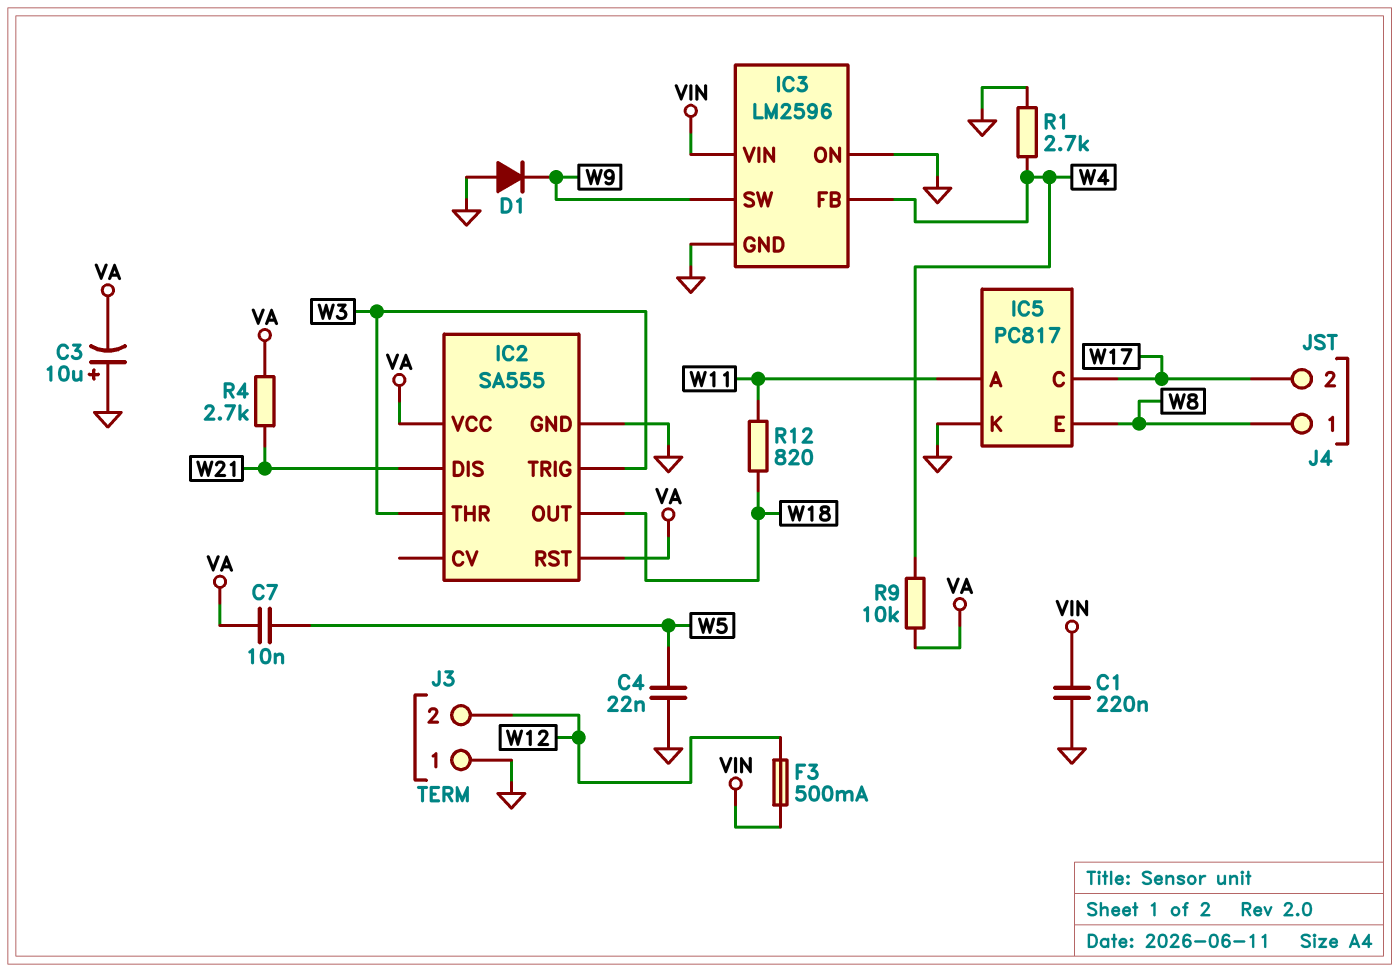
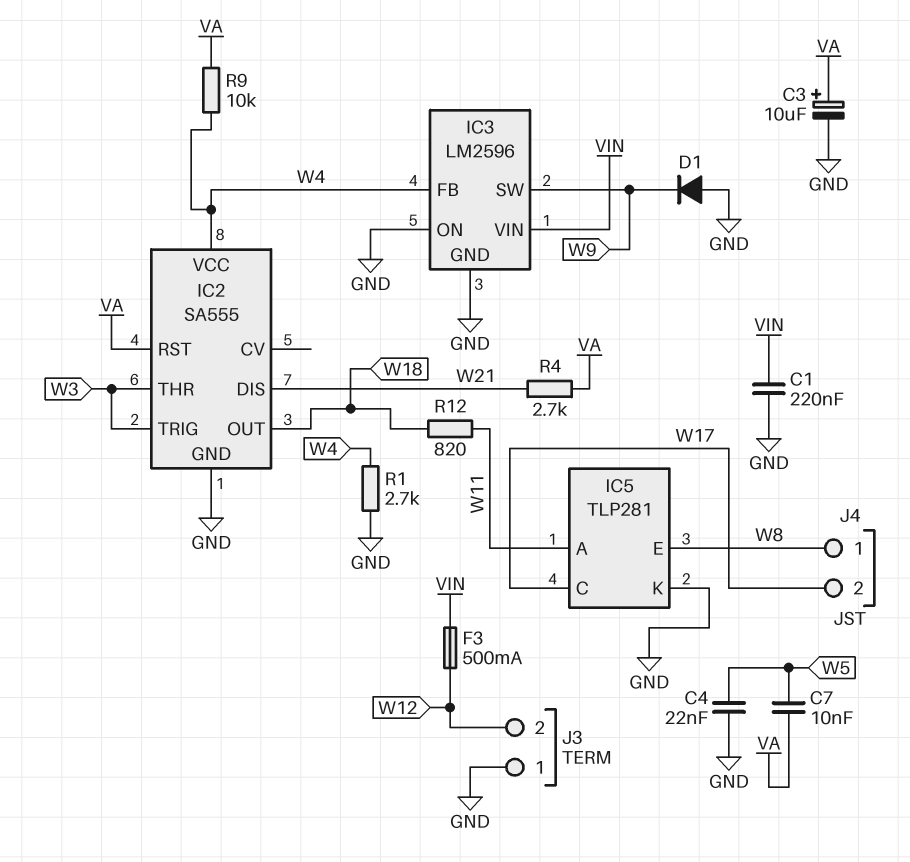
C3: 10uF (plus GND, minus VA) -> 10uF (plus VA, minus GND)
IC2 pin VCC: VA -> W4
IC5: PC817 -> TLP281

